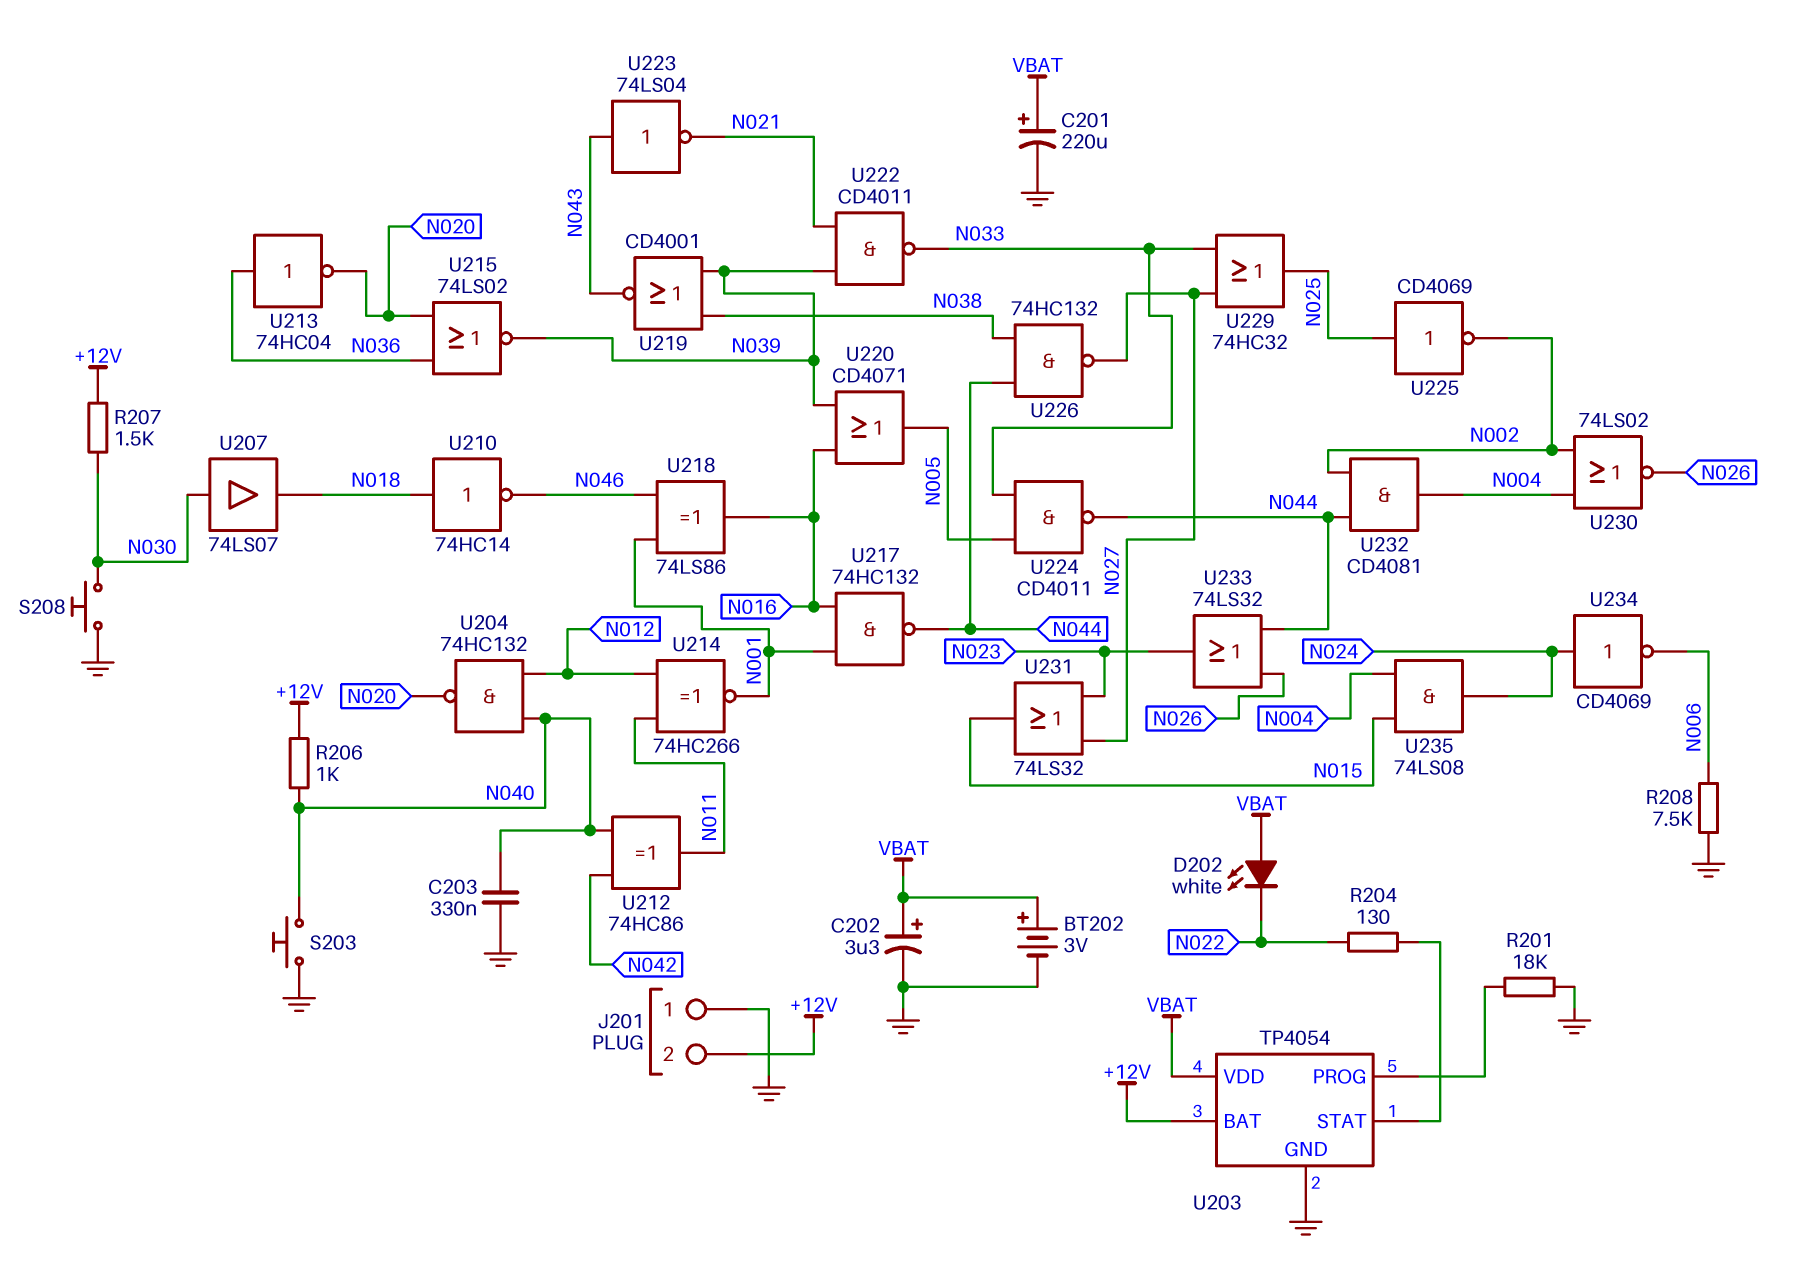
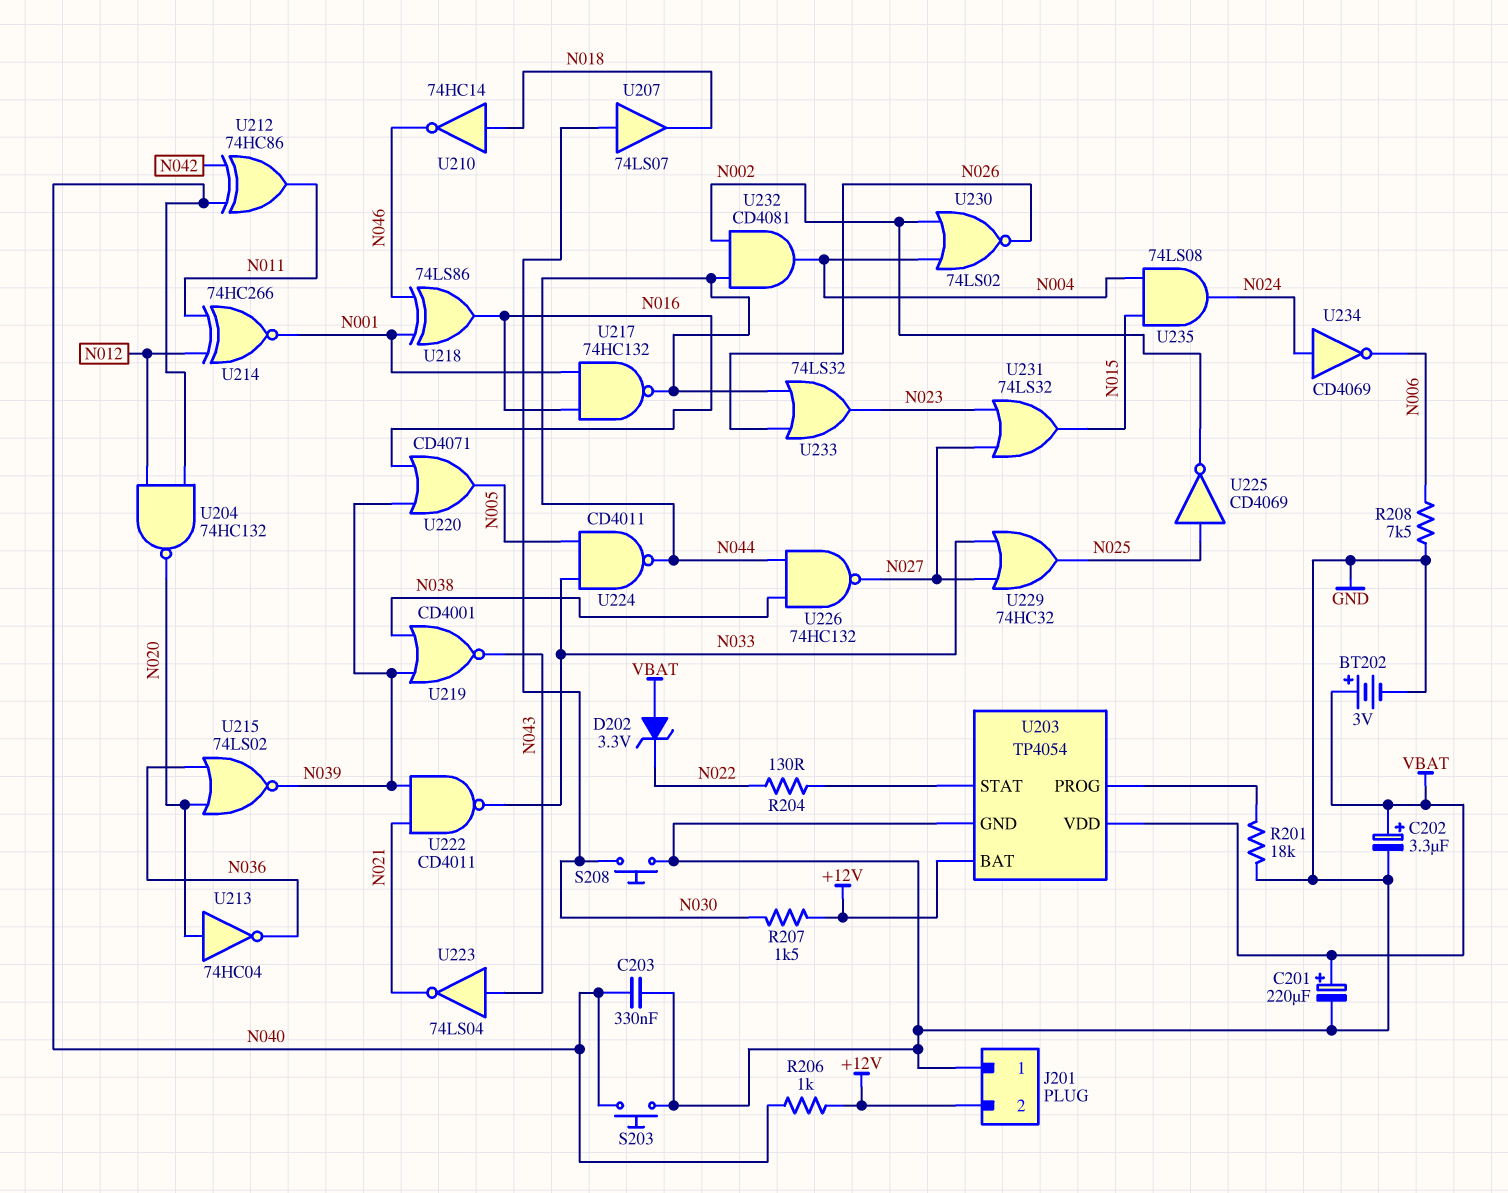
D202: LED white (A VBAT, K N022) -> zener 3.3V (A VBAT, K N022)
U213: NOT 74HC04 (in N036, out N020) -> NOT 74HC04 (in N020, out N036)

